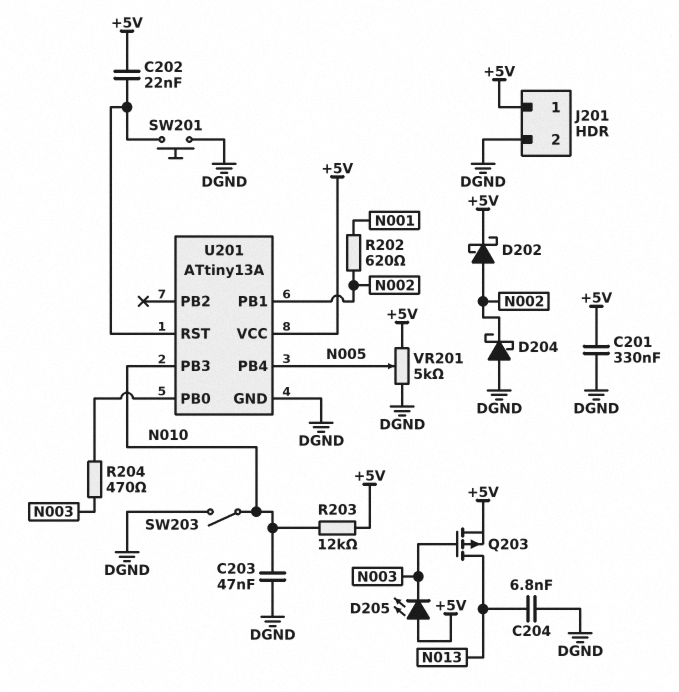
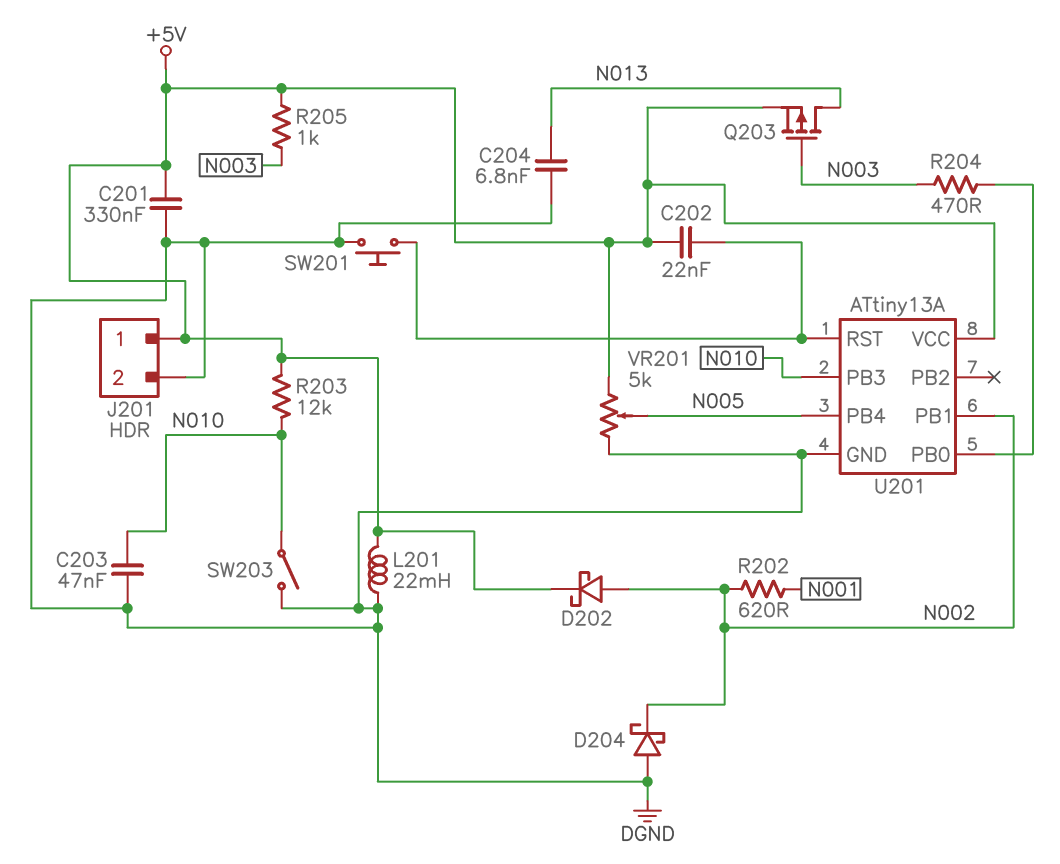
D205: LED (A +5V, K N003) -> none
L201: none -> 22mH (+5V, DGND)
R205: none -> 1k (+5V, N003)

